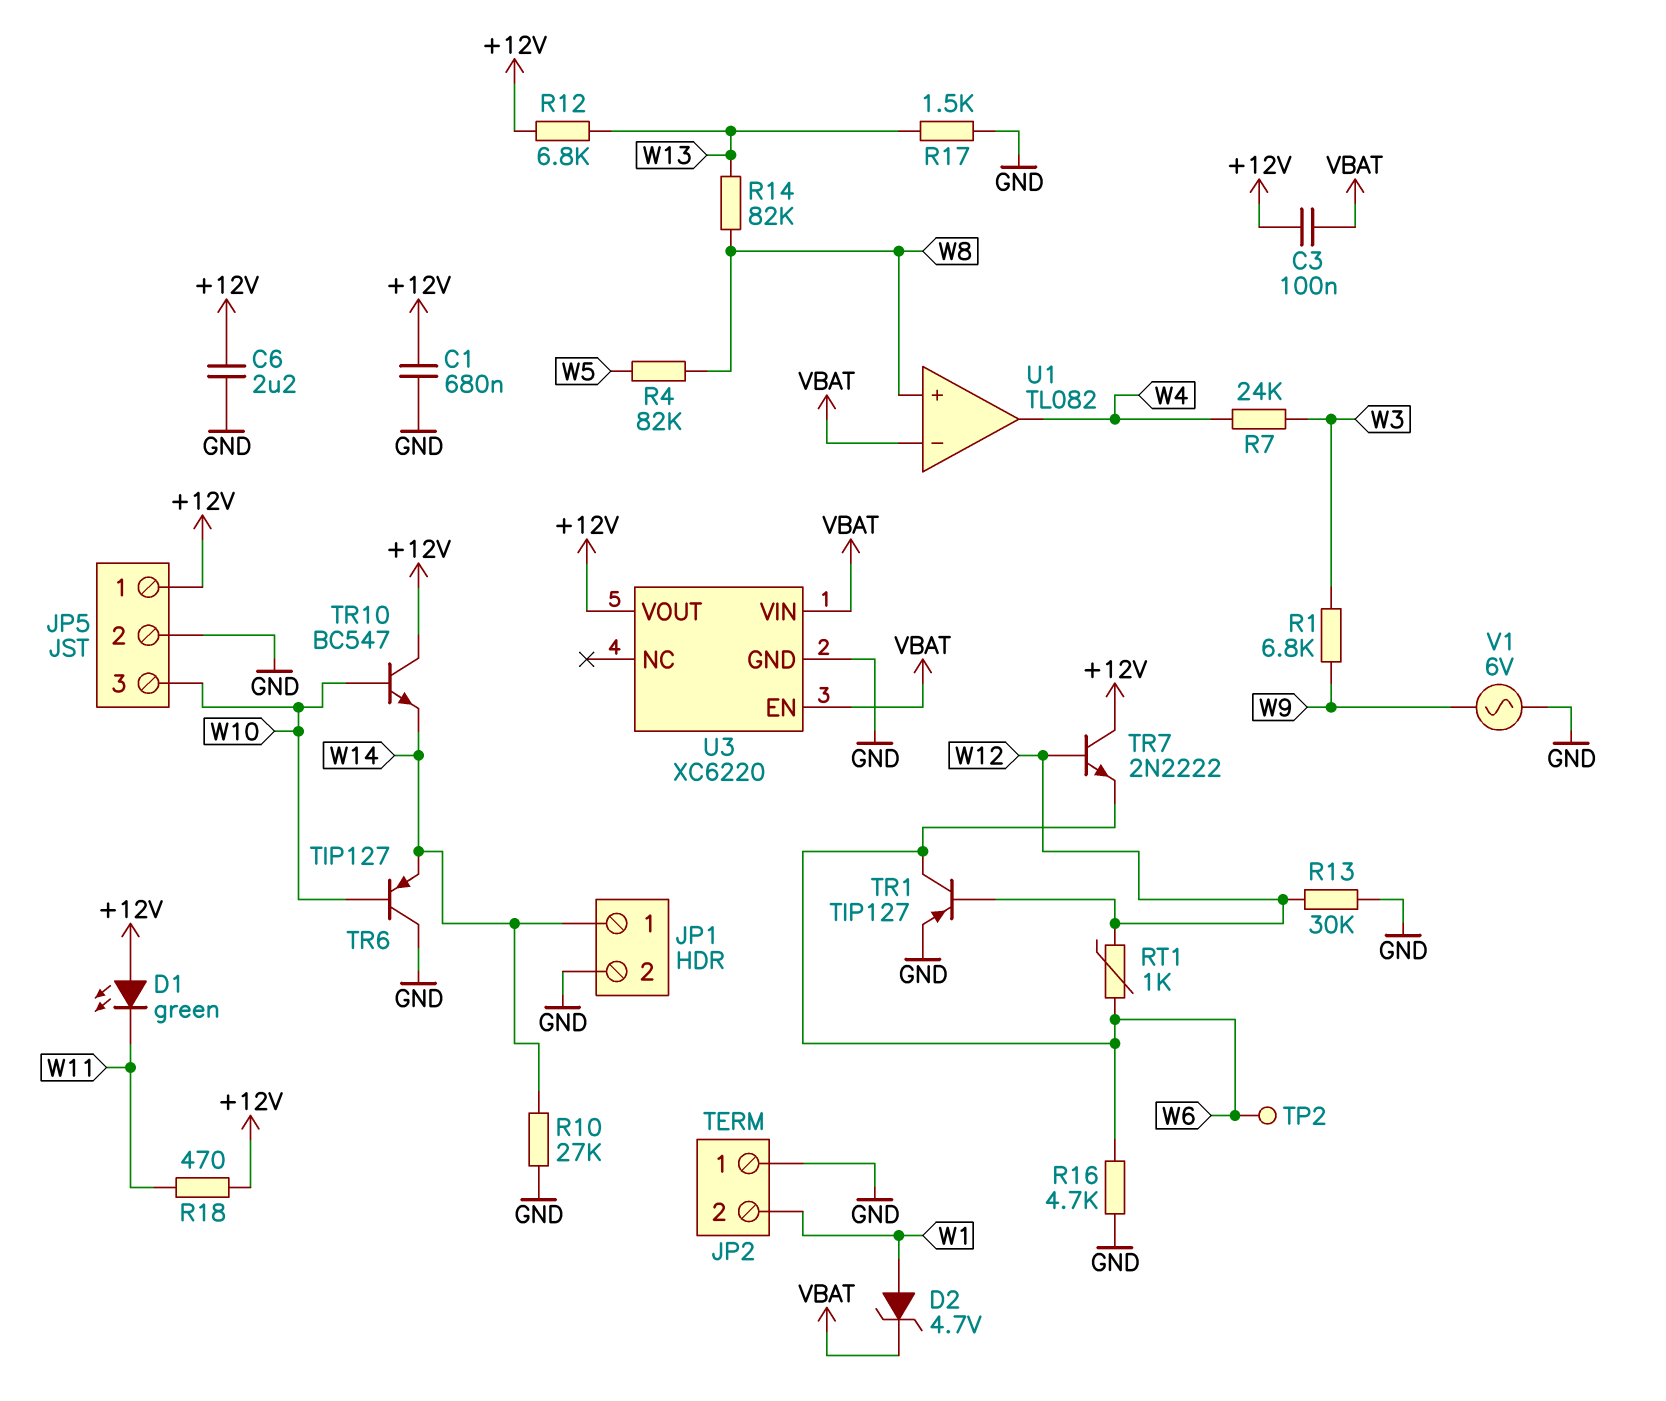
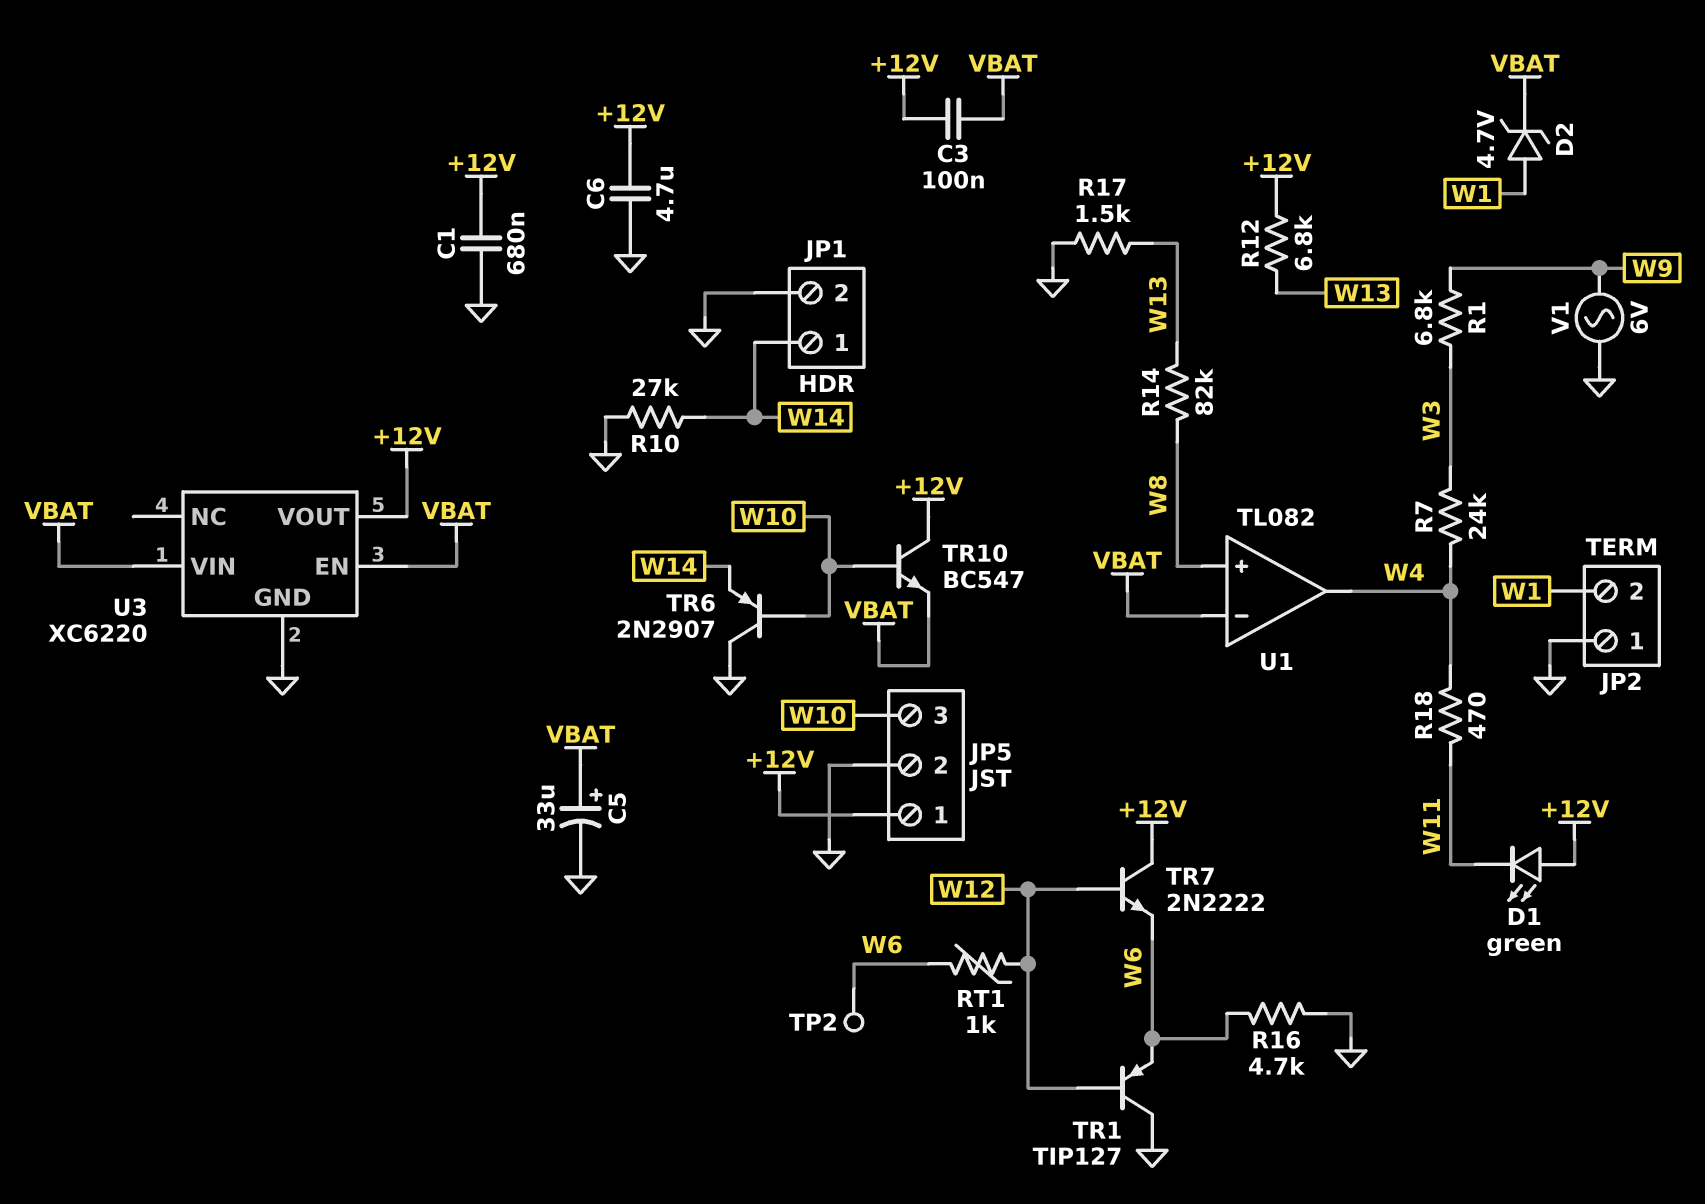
C5: none -> 33uF (plus VBAT, minus GND)
C6: 2.2uF (+12V, GND) -> 4.7uF (+12V, GND)
R4: 82k (W5, W8) -> none
R13: 30k (GND, W12) -> none
R18: 470 (+12V, W11) -> 470 (W4, W11)
TR1: PNP TIP127 (B W12, C W6, E GND) -> PNP TIP127 (B W12, C GND, E W6)
TR6: PNP TIP127 (B W10, C GND, E W14) -> PNP 2N2907 (B W10, C GND, E W14)
TR10: NPN BC547 (B W10, C +12V, E W14) -> NPN BC547 (B W10, C +12V, E VBAT)

